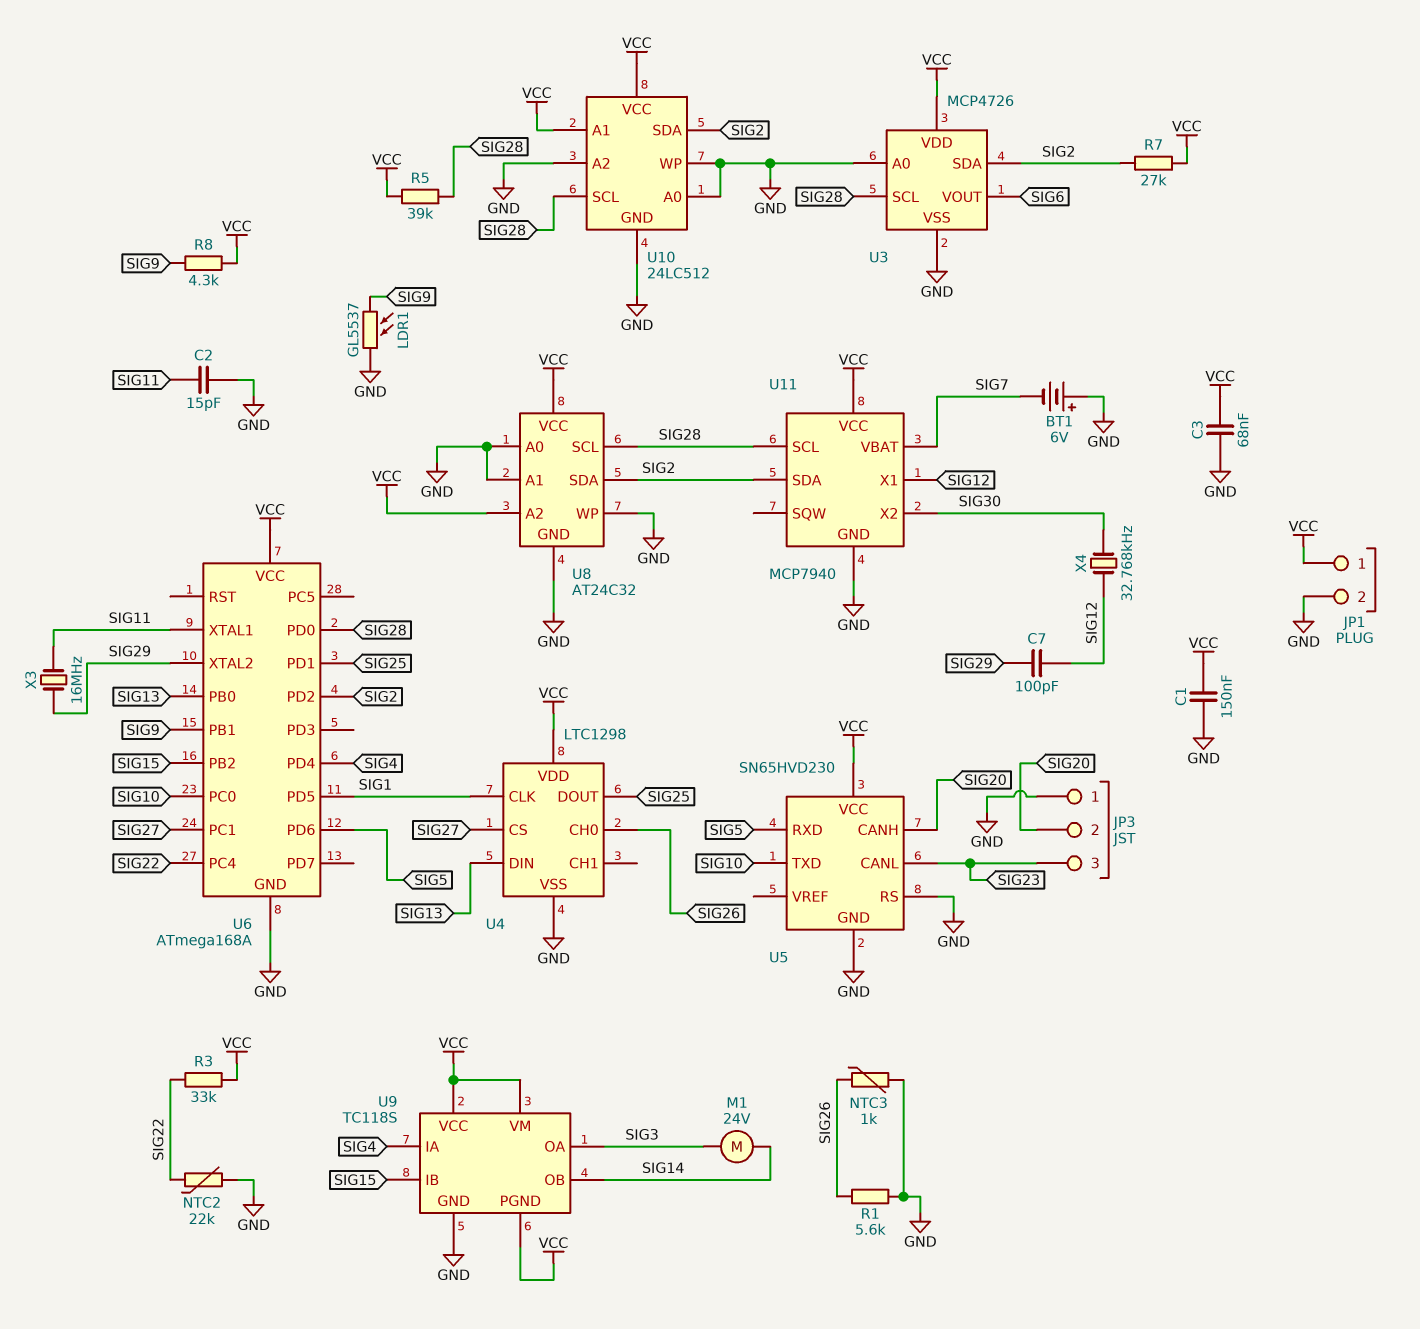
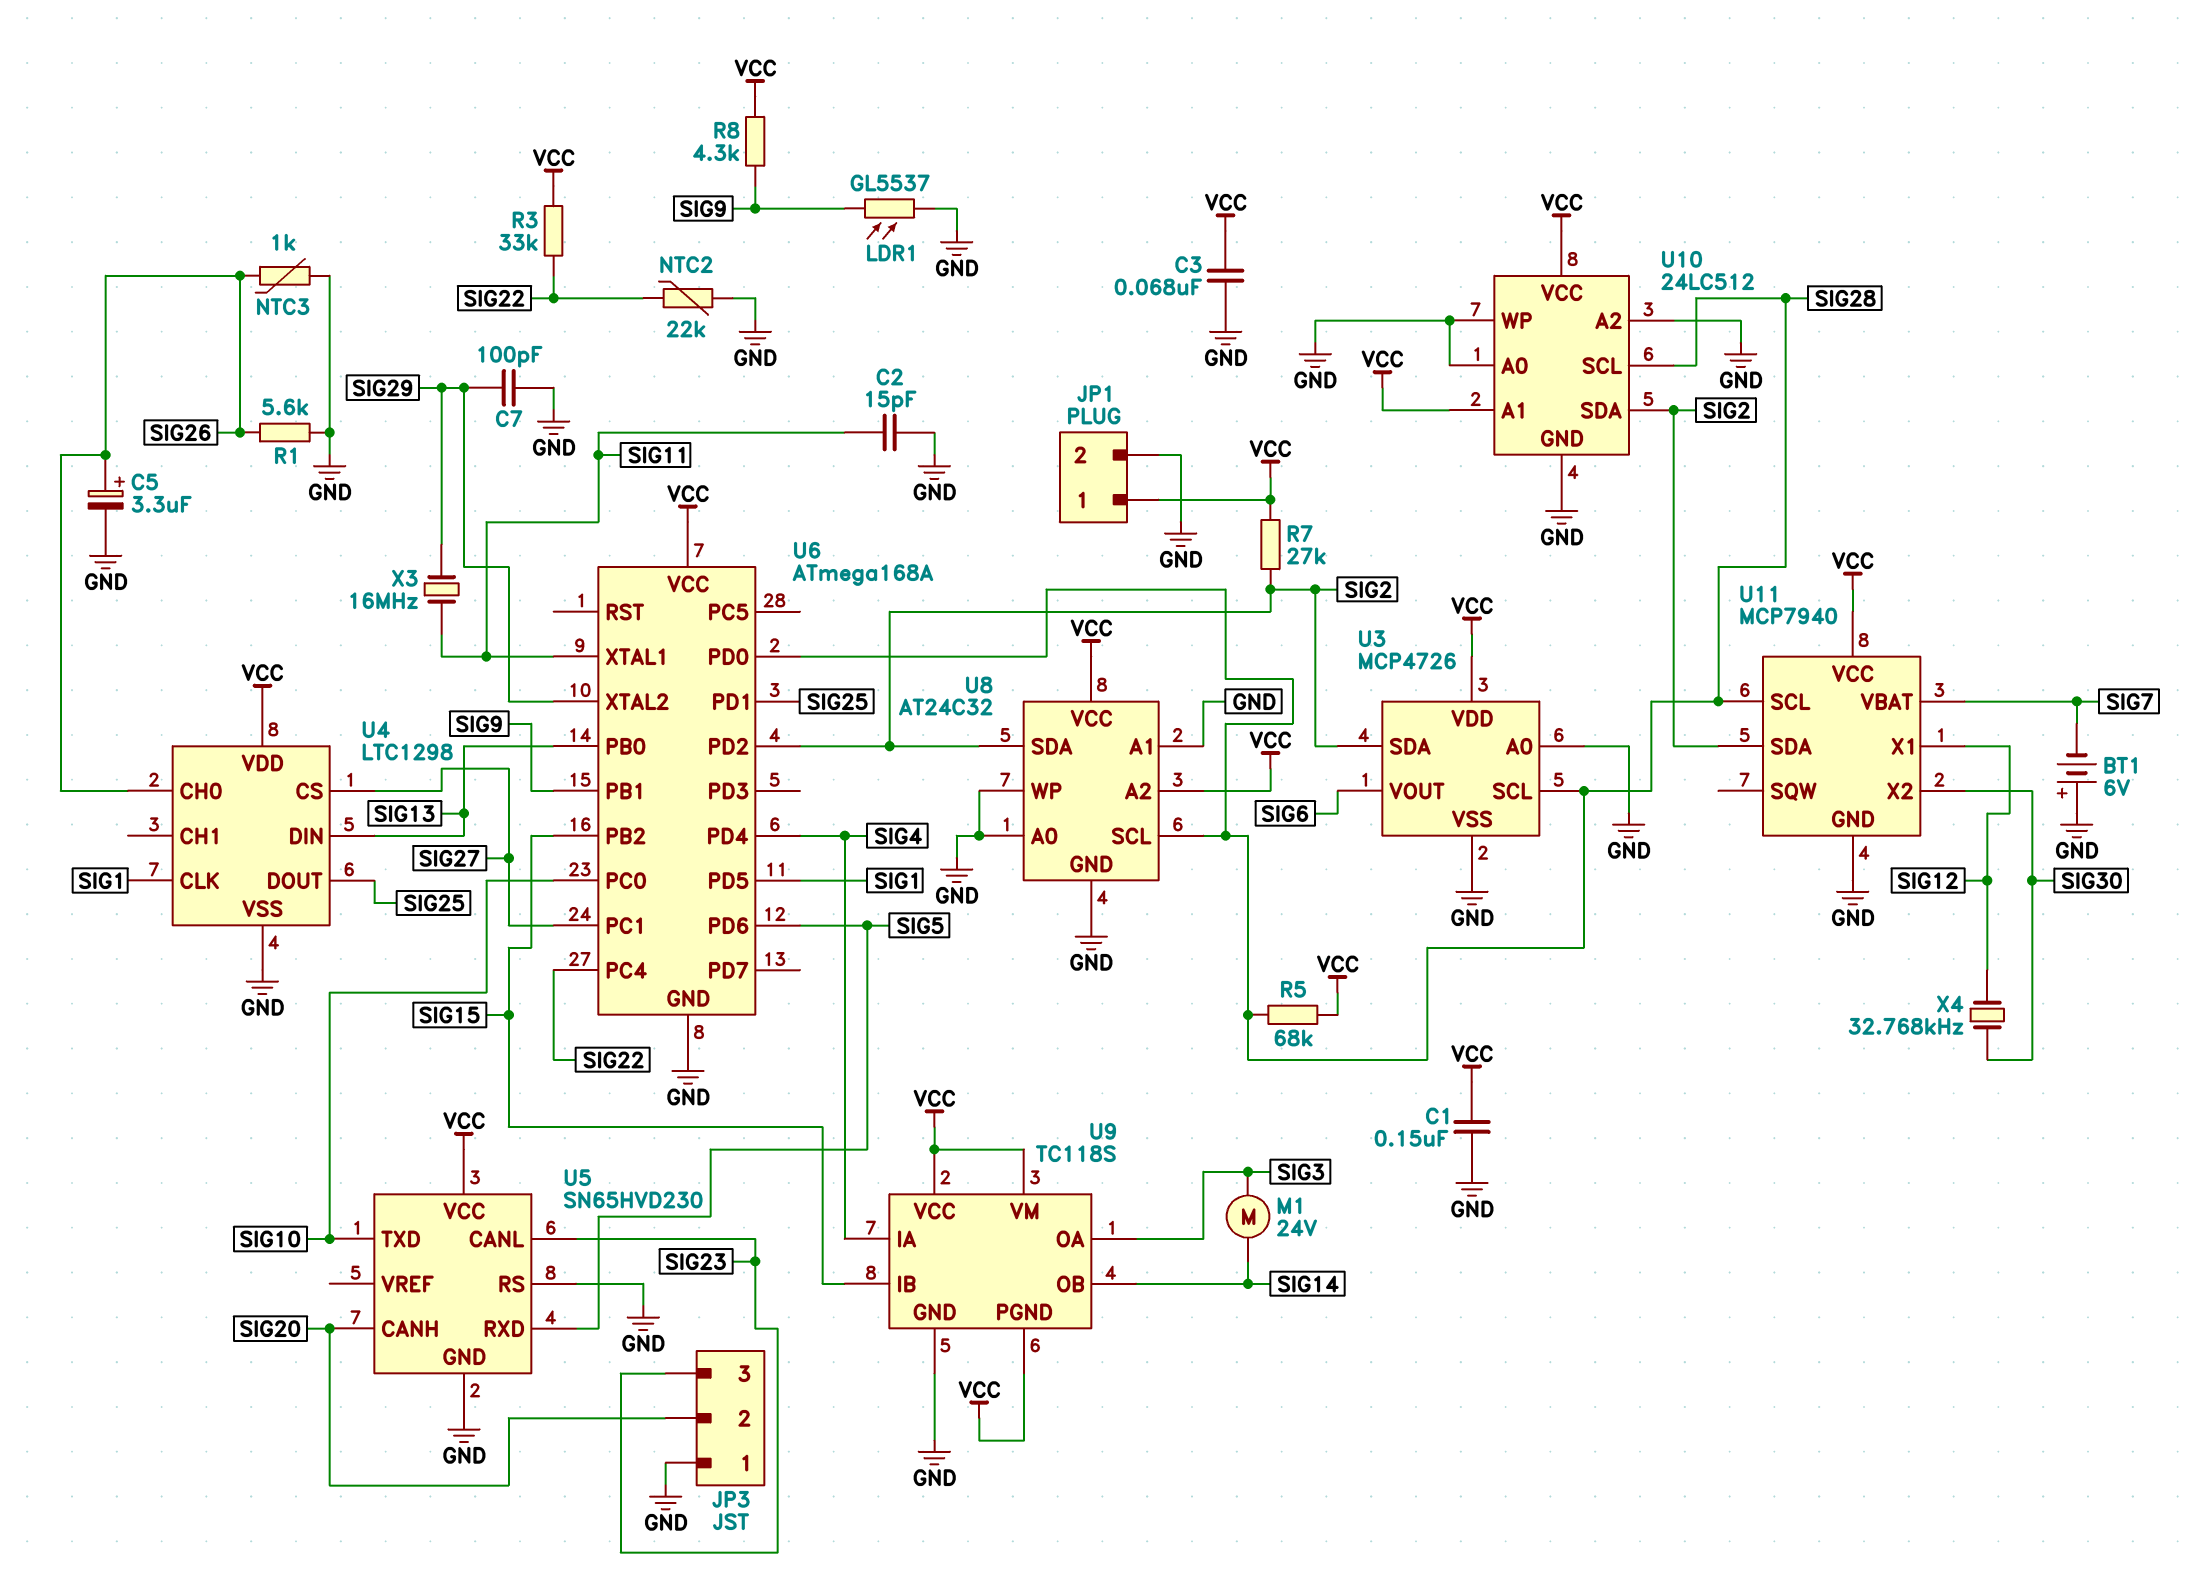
C5: none -> 3.3uF (plus SIG26, minus GND)
C7: 100pF (SIG12, SIG29) -> 100pF (GND, SIG29)
R5: 39k (SIG28, VCC) -> 68k (SIG28, VCC)

